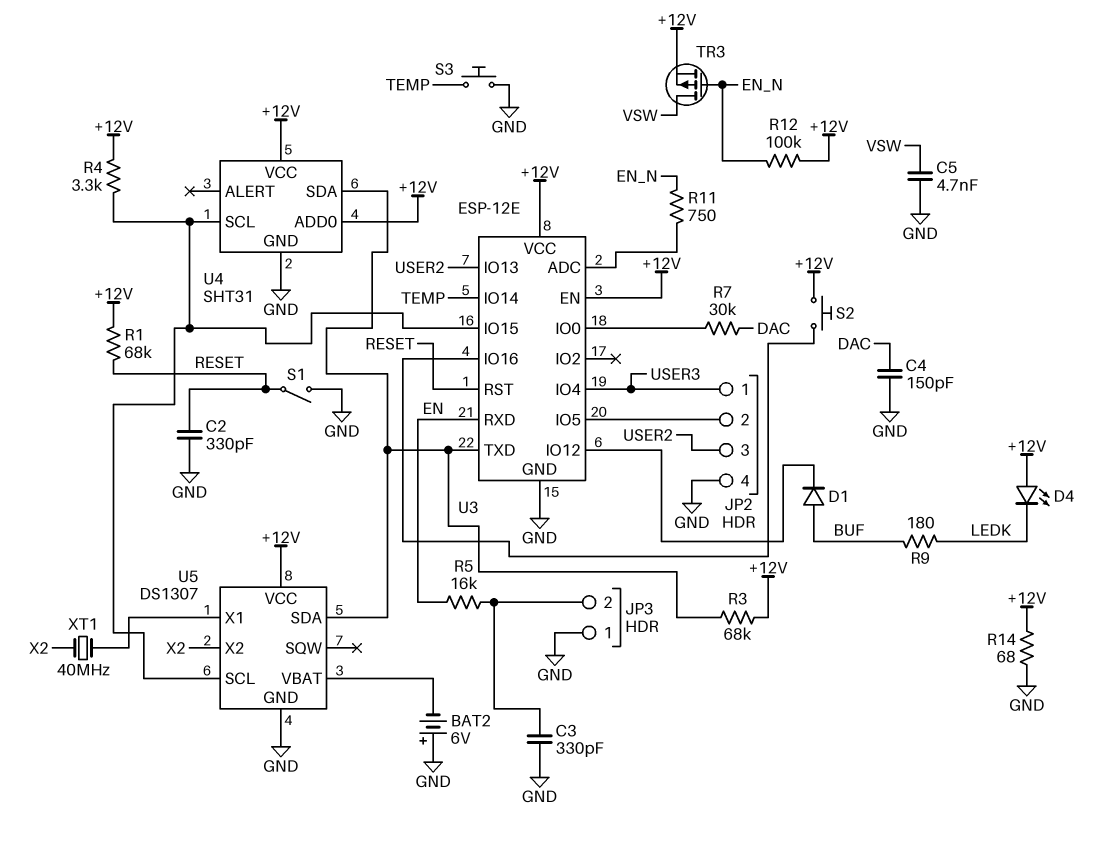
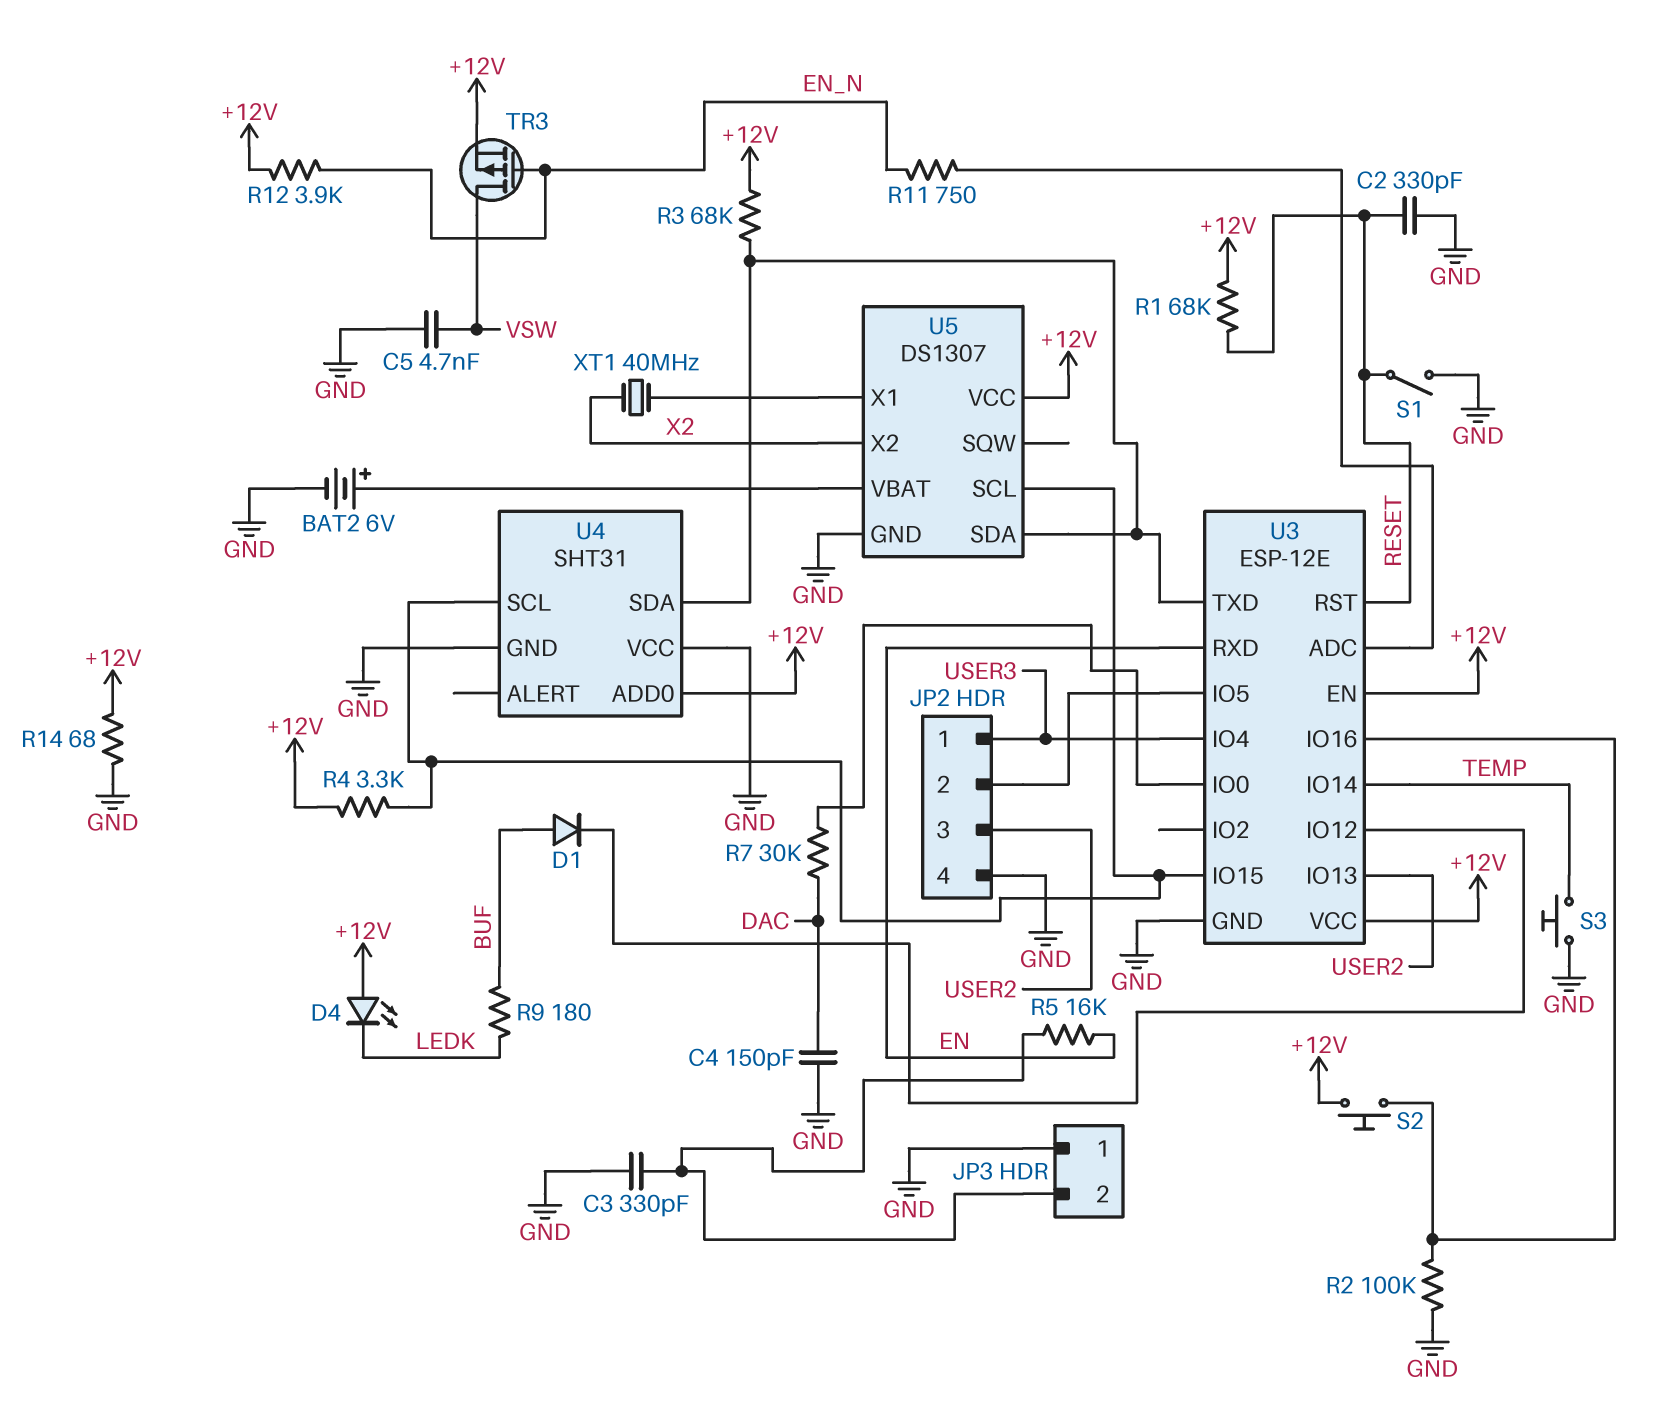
BAT2: 6V (plus GND, minus U5/VBAT) -> 6V (plus U5/VBAT, minus GND)
R2: none -> 100k (GND, U3/IO16)
R12: 100k (+12V, EN_N) -> 3.9k (+12V, EN_N)
U4 pin VCC: +12V -> GND

